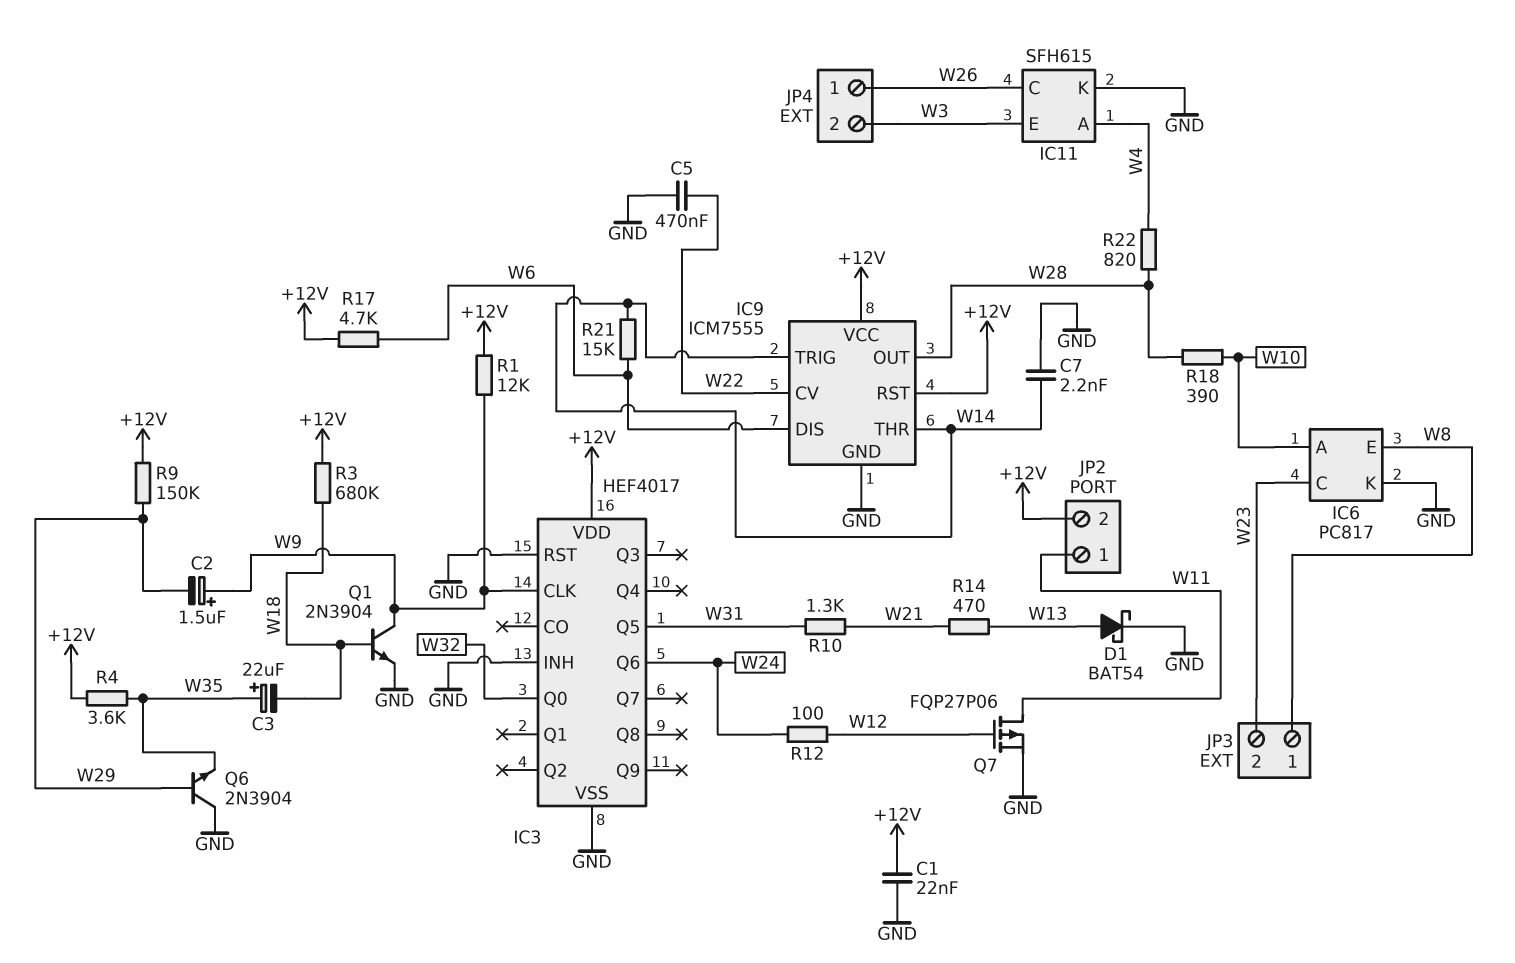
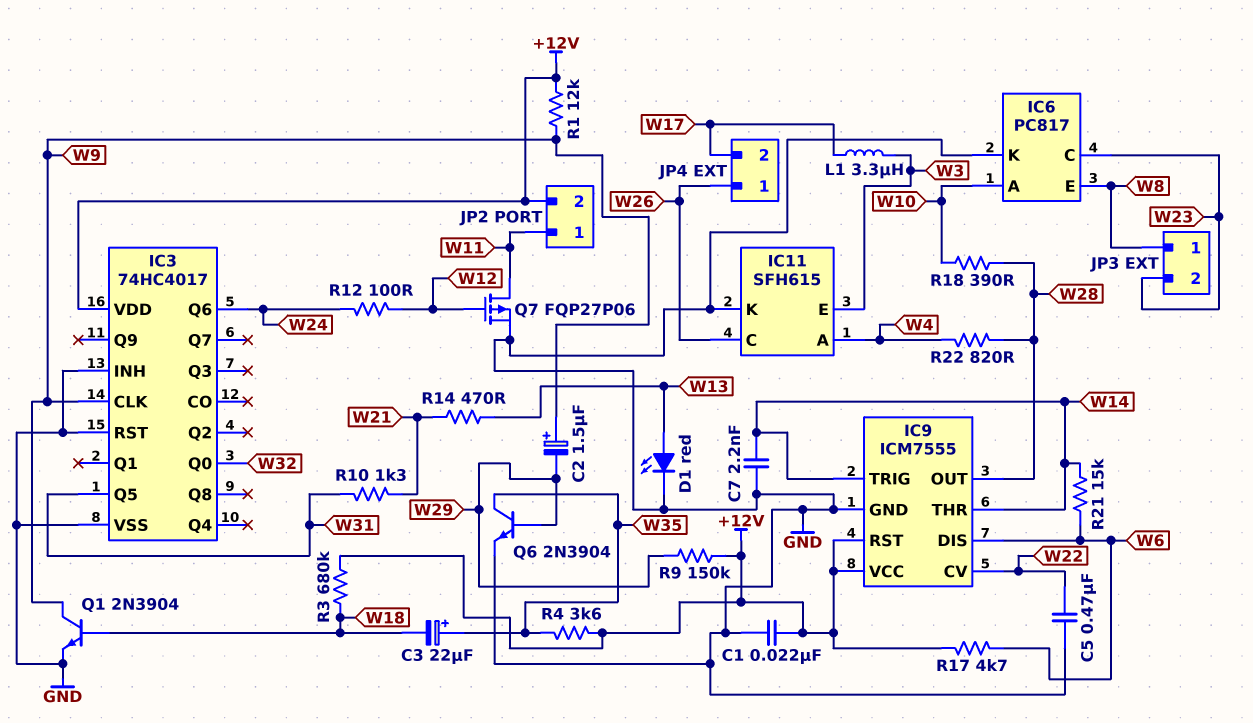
D1: schottky BAT54 (A W13, K GND) -> LED red (A W13, K GND)
IC3: HEF4017 -> 74HC4017
JP4 pin 2: W3 -> W17
L1: none -> 3.3uH (W3, W17)
Q6: NPN 2N3904 (B W29, C GND, E W35) -> NPN 2N3904 (B W29, C W35, E GND)

